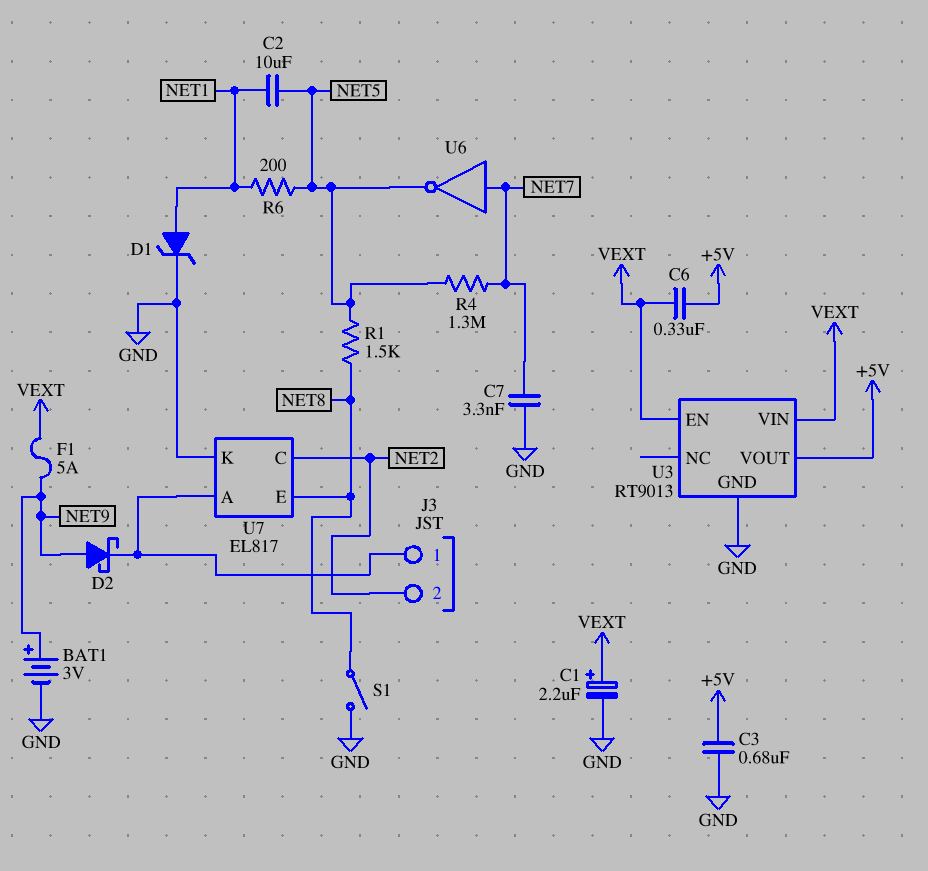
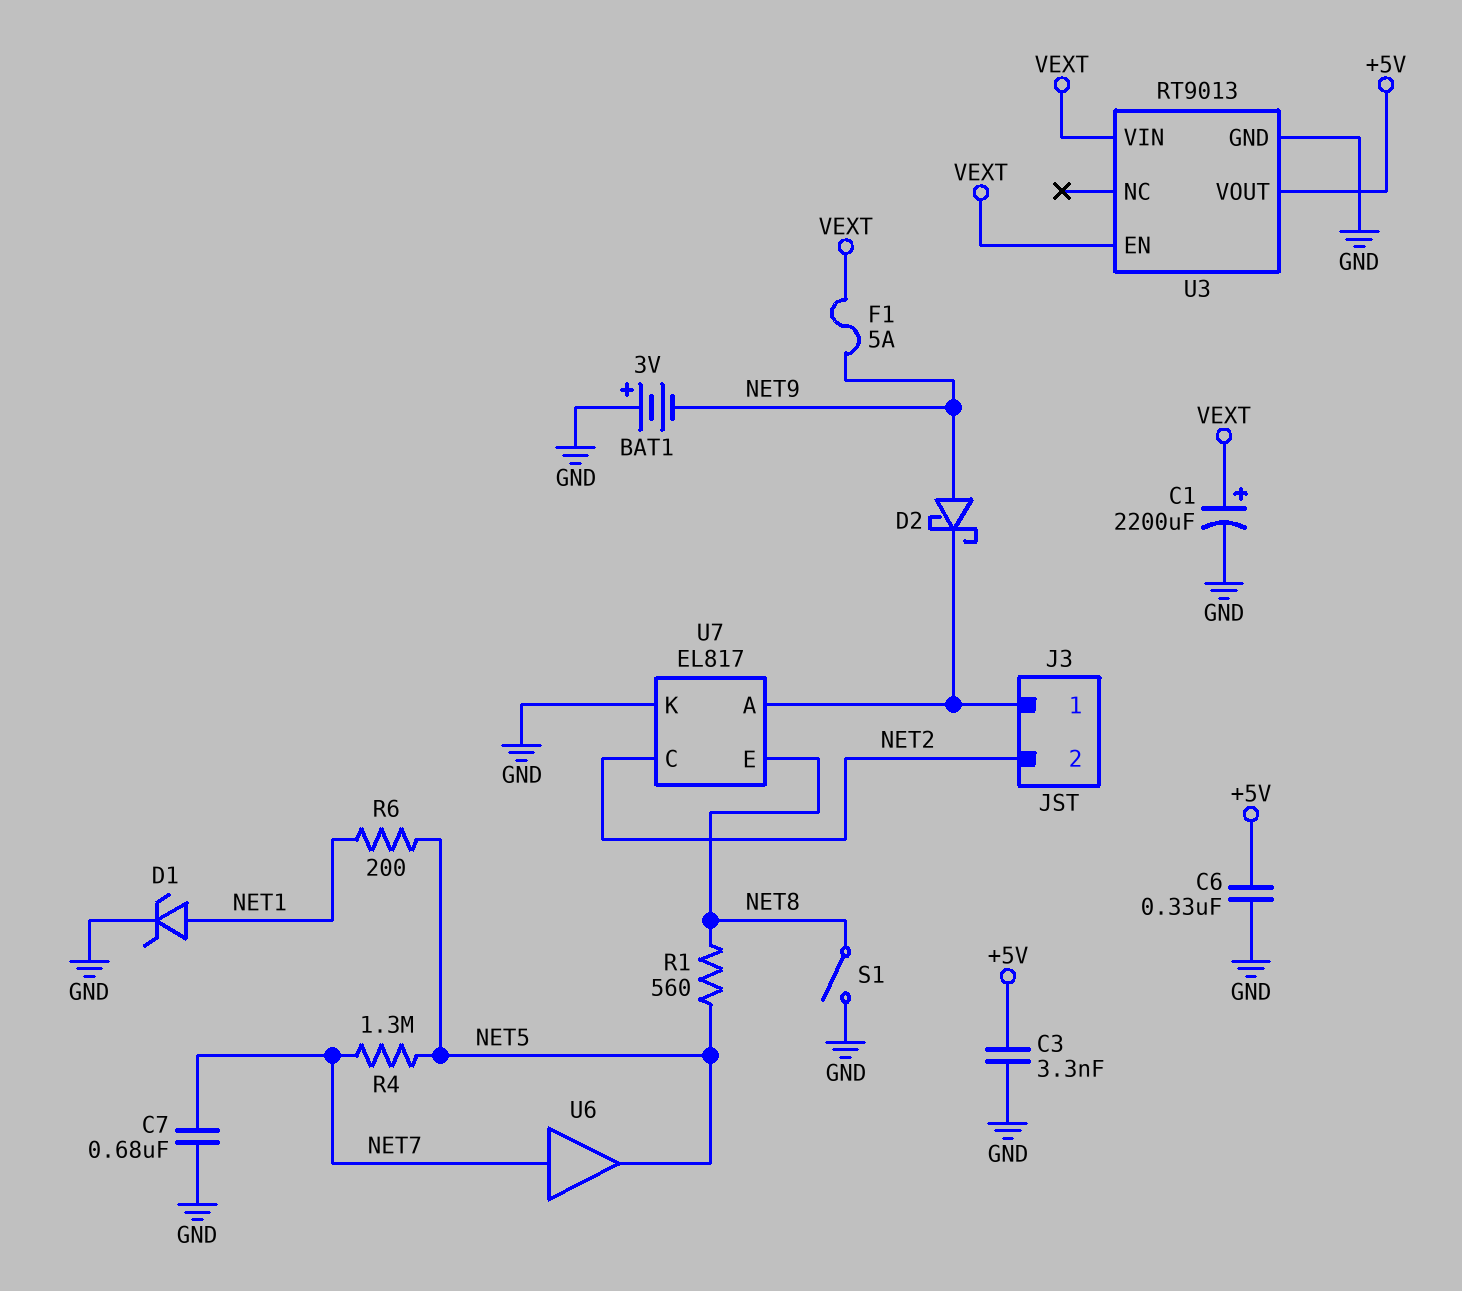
BAT1: 3V (plus NET9, minus GND) -> 3V (plus GND, minus NET9)
C1: 2.2uF (plus VEXT, minus GND) -> 2200uF (plus VEXT, minus GND)
C2: 10uF (NET1, NET5) -> none
C3: 680nF (+5V, GND) -> 3.3nF (+5V, GND)
C6: 330nF (+5V, VEXT) -> 330nF (+5V, GND)
C7: 3.3nF (GND, NET7) -> 680nF (GND, NET7)
R1: 1.5k (NET5, NET8) -> 560 (NET5, NET8)
U6: NOT (in NET7, out NET5) -> buffer (in NET7, out NET5)

